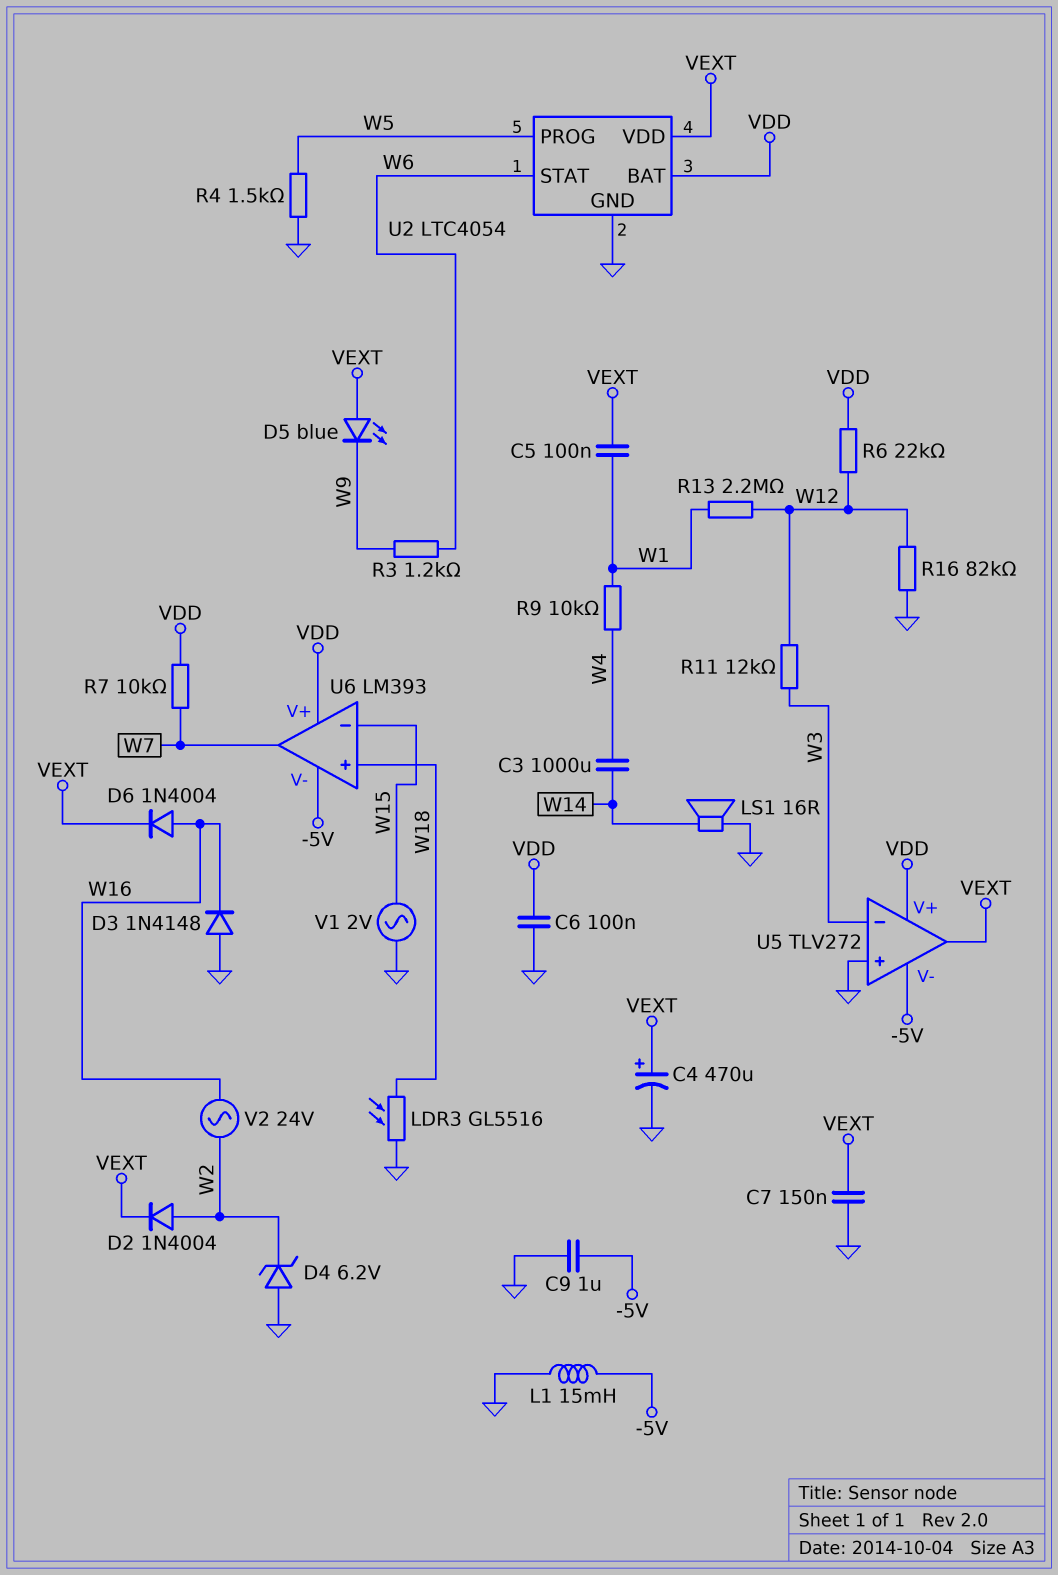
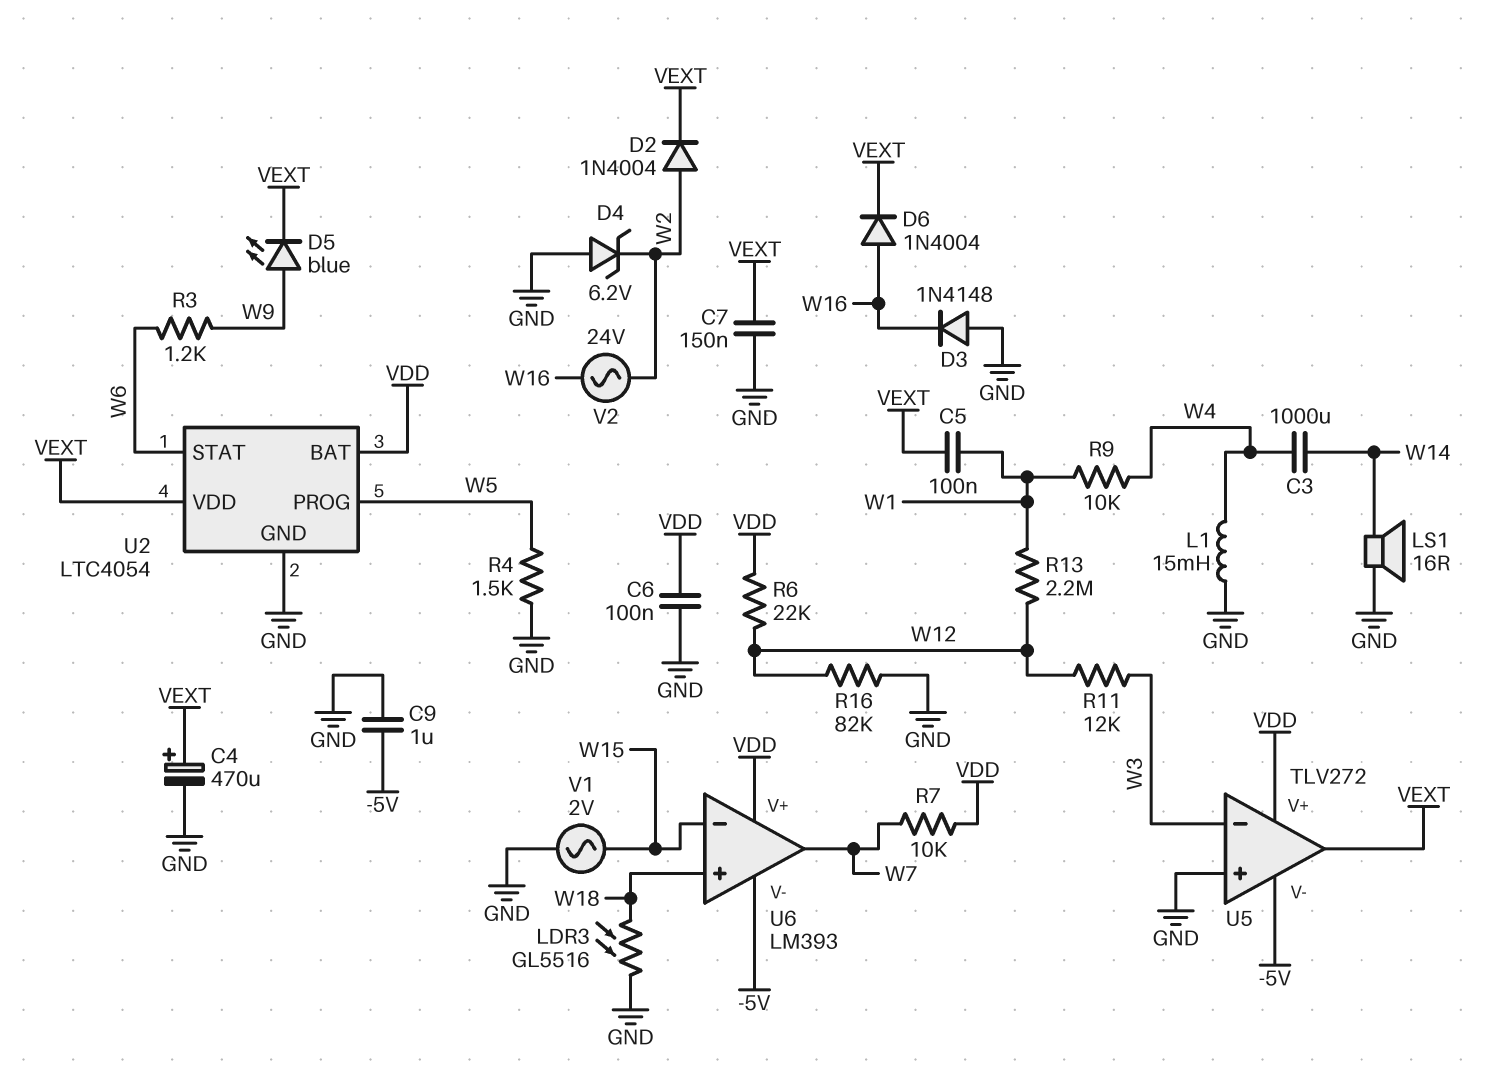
D5: LED blue (A VEXT, K W9) -> LED blue (A W9, K VEXT)
L1: 15mH (-5V, GND) -> 15mH (GND, W4)

